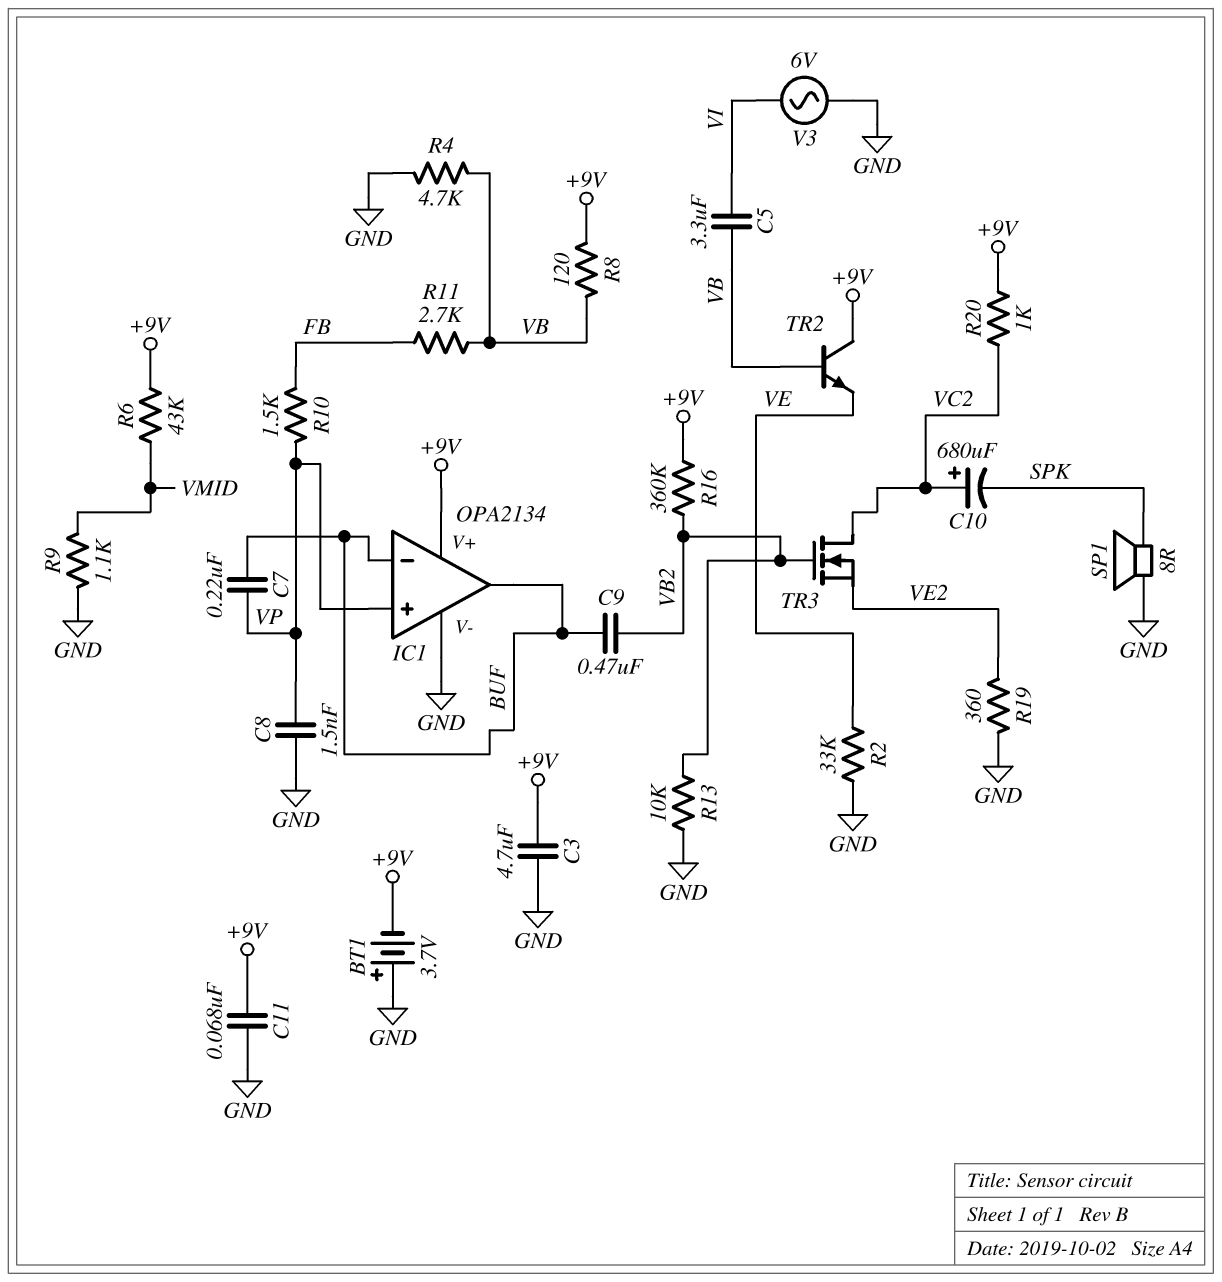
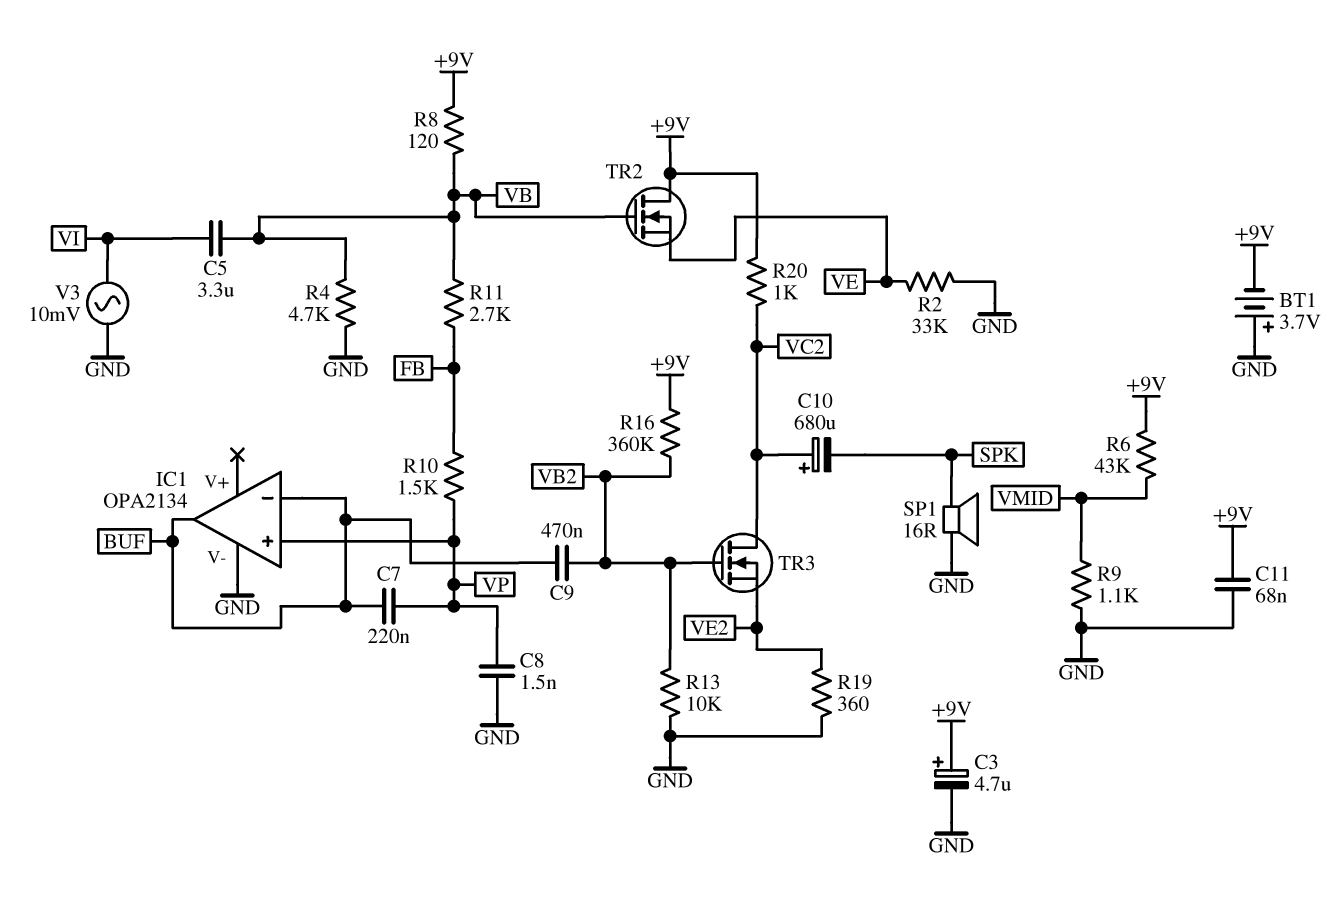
C3: 4.7uF (+9V, GND) -> 4.7uF (plus +9V, minus GND)
IC1 pin V+: +9V -> none
SP1: speaker 8R (GND, SPK) -> speaker 16R (GND, SPK)
TR2: NPN (B VB, C +9V, E VE) -> NMOS (G VB, D +9V, S VE)
V3: AC 6V (GND, VI) -> AC 10mV (GND, VI)

